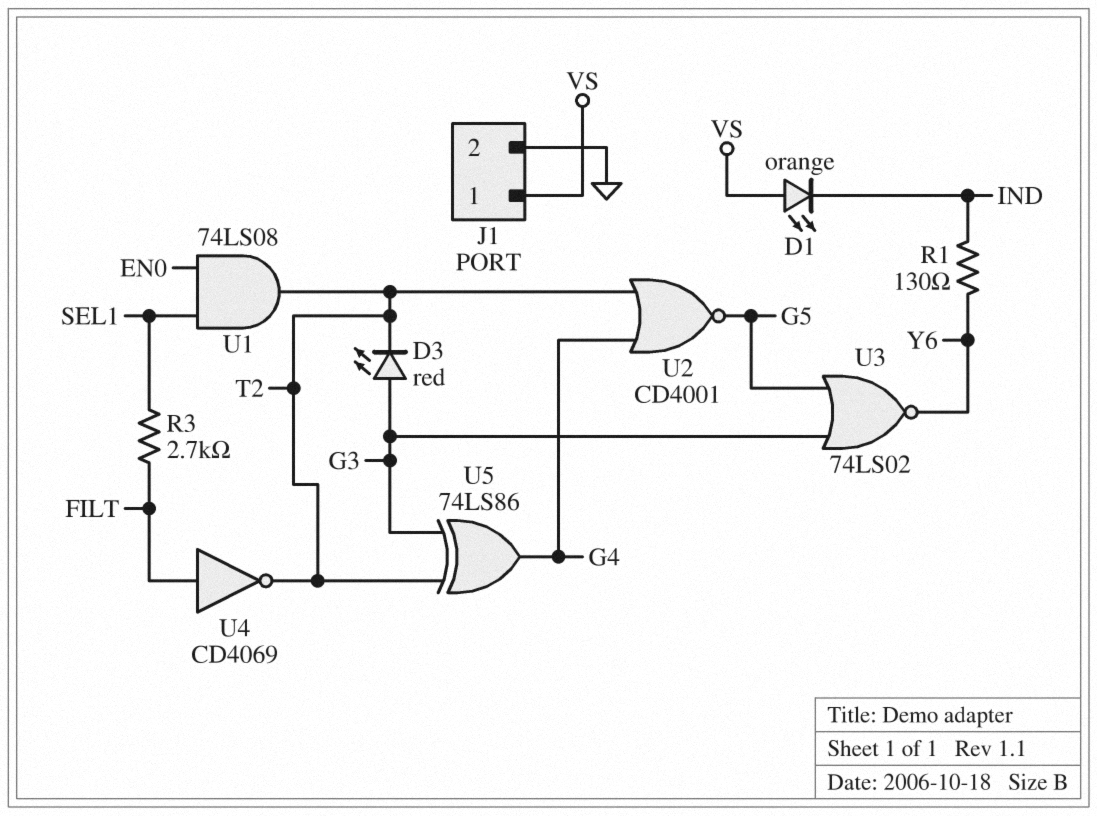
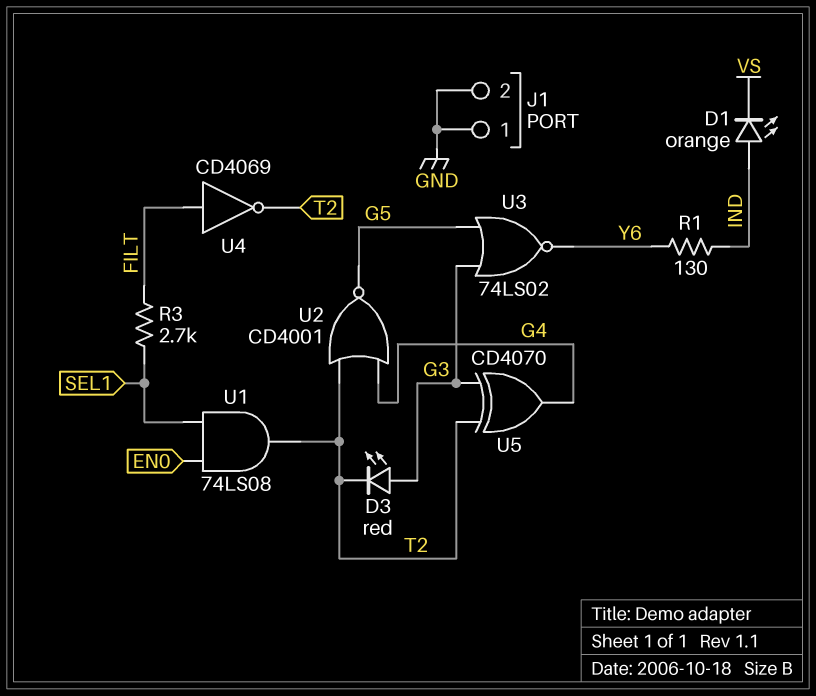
D1: LED orange (A VS, K IND) -> LED orange (A IND, K VS)
J1 pin 1: VS -> GND
U5: XOR 74LS86 (in G3, in T2, out G4) -> XOR CD4070 (in G3, in T2, out G4)

